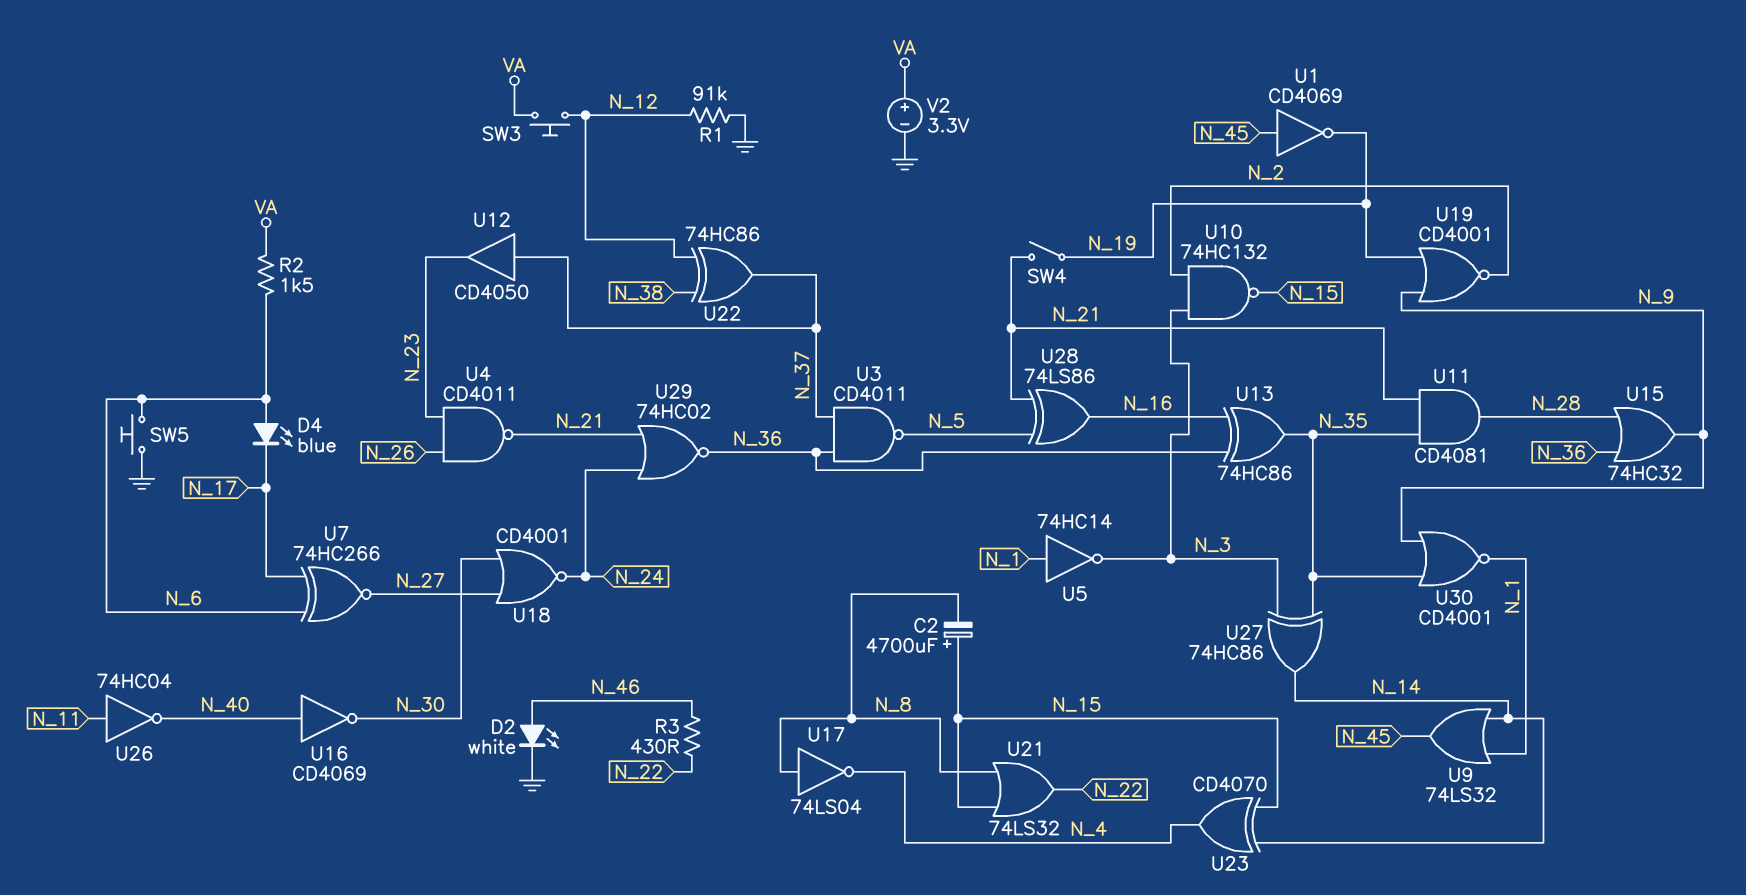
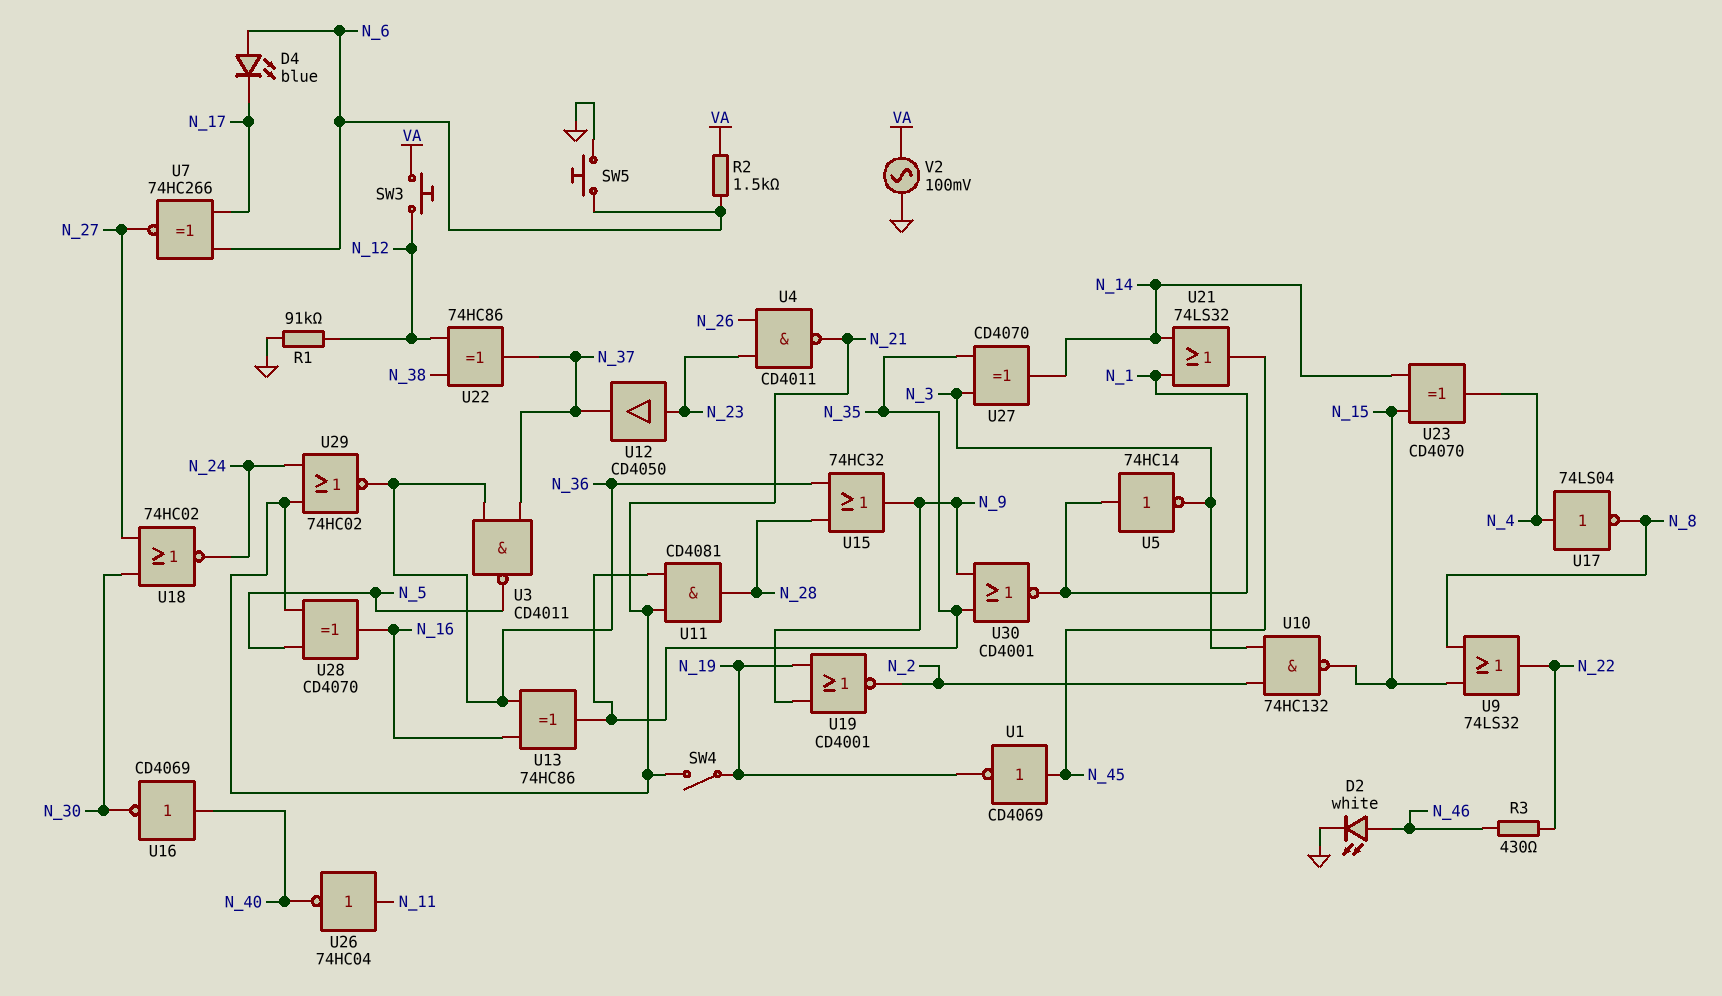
C2: 4700uF (plus N_15, minus N_8) -> none
U9: OR 74LS32 (in N_1, in N_14, out N_45) -> OR 74LS32 (in N_8, in N_15, out N_22)
U12: buffer CD4050 (in N_37, out N_23) -> buffer CD4050 (in N_23, out N_37)
U17: NOT 74LS04 (in N_8, out N_4) -> NOT 74LS04 (in N_4, out N_8)
U18: NOR CD4001 (in N_27, in N_30, out N_24) -> NOR 74HC02 (in N_27, in N_30, out N_24)
U21: OR 74LS32 (in N_8, in N_15, out N_22) -> OR 74LS32 (in N_1, in N_14, out N_45)
U27: XOR 74HC86 (in N_3, in N_35, out N_14) -> XOR CD4070 (in N_3, in N_35, out N_14)
U28: XOR 74LS86 (in N_5, in N_21, out N_16) -> XOR CD4070 (in N_5, in N_21, out N_16)
V2: 3.3V (plus VA, minus GND) -> AC 100mV (GND, VA)

